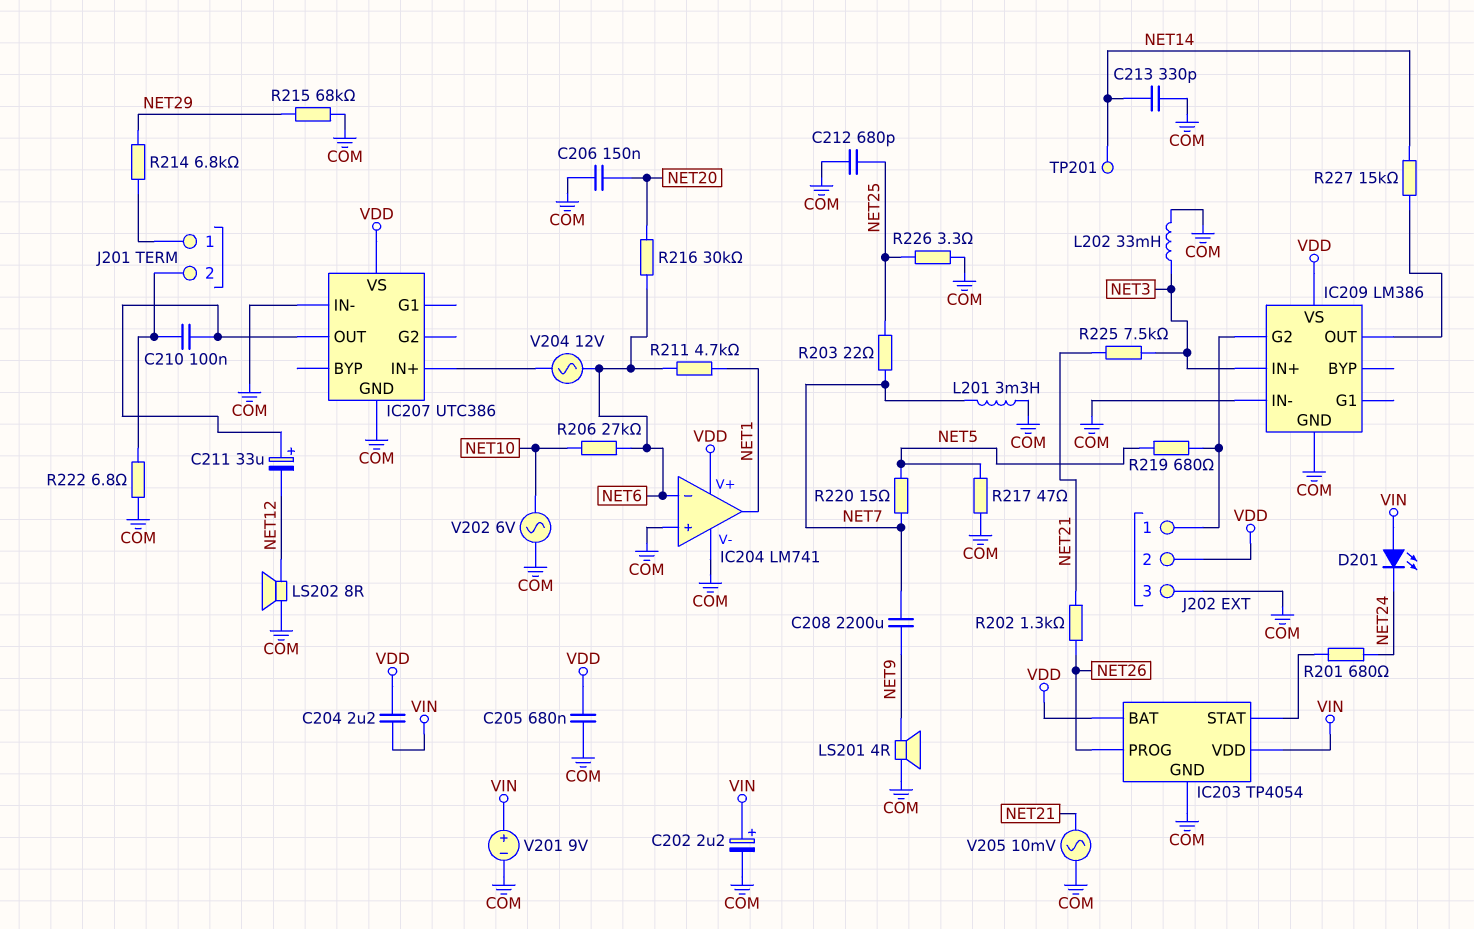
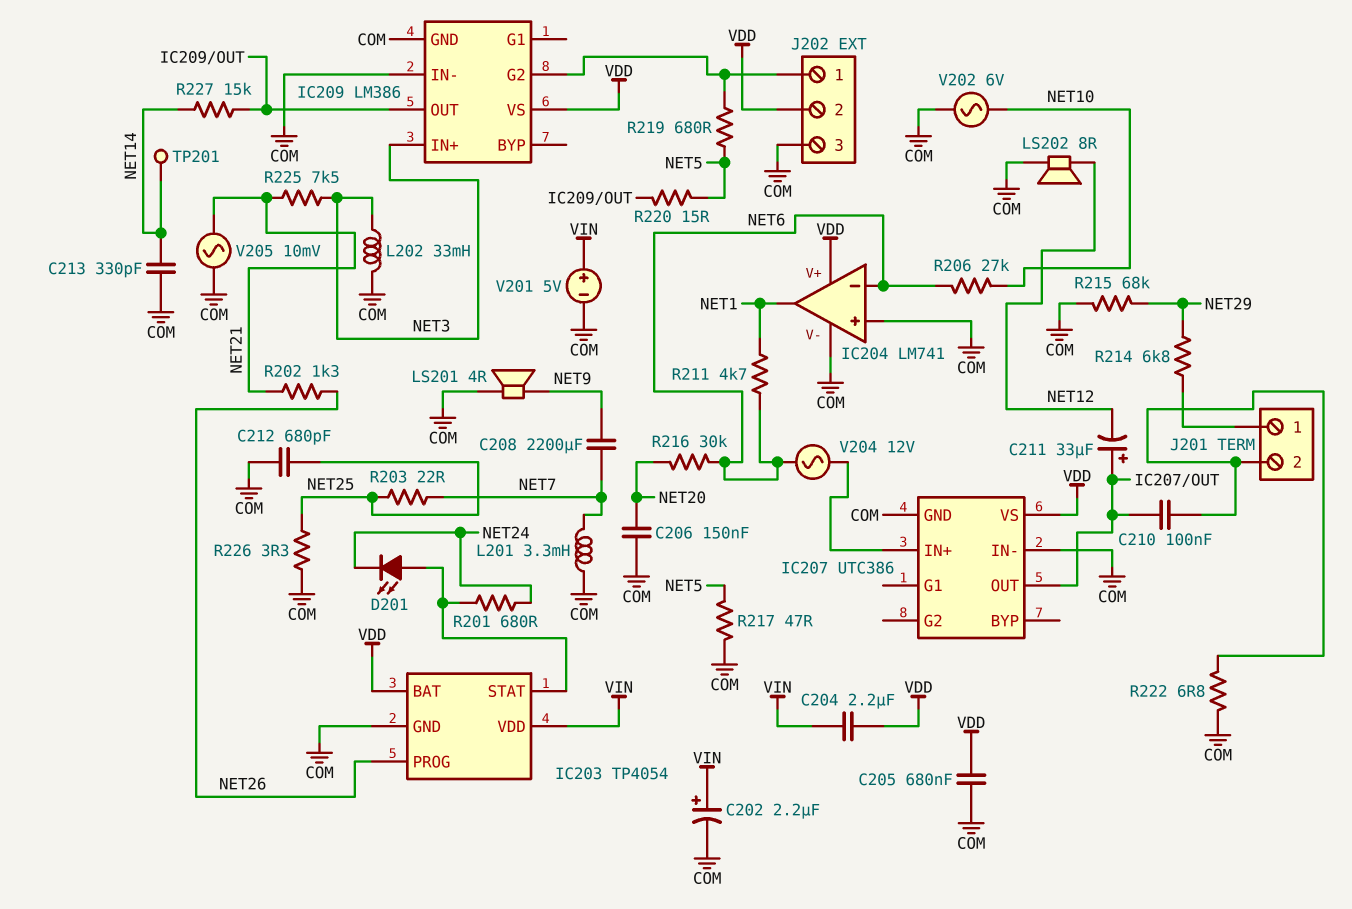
D201: LED (A VIN, K NET24) -> LED (A IC203/STAT, K NET24)
R220: 15 (NET5, NET7) -> 15 (IC209/OUT, NET5)
V201: 9V (plus VIN, minus COM) -> 5V (plus VIN, minus COM)

